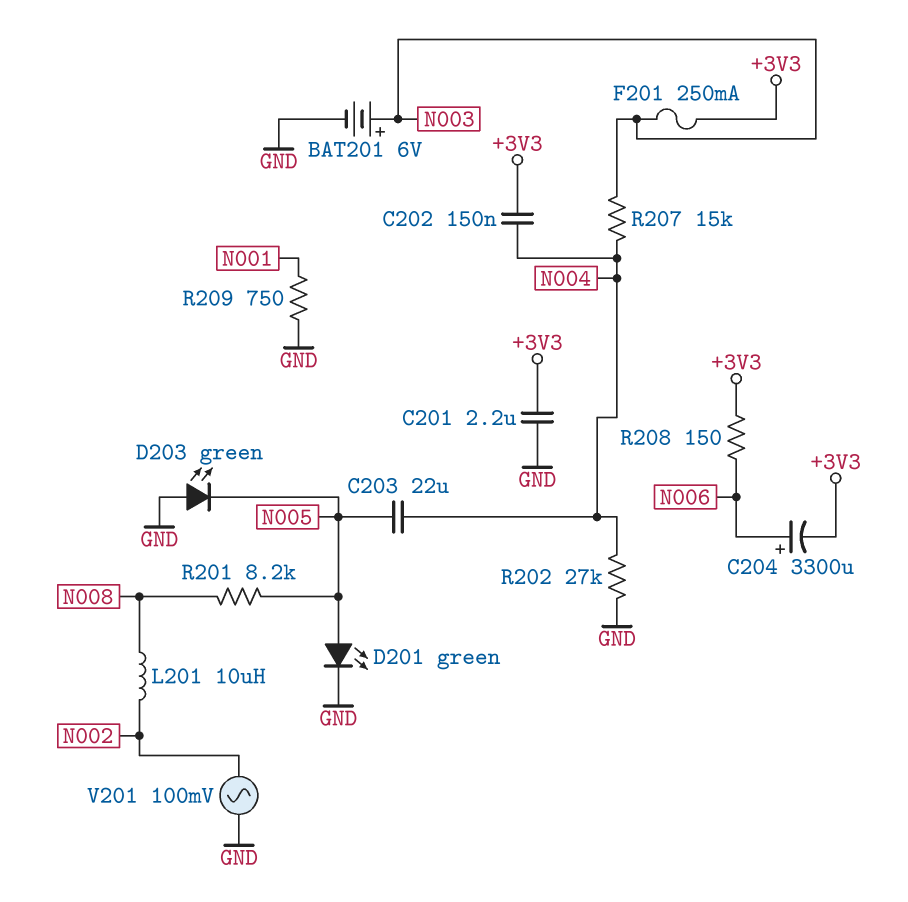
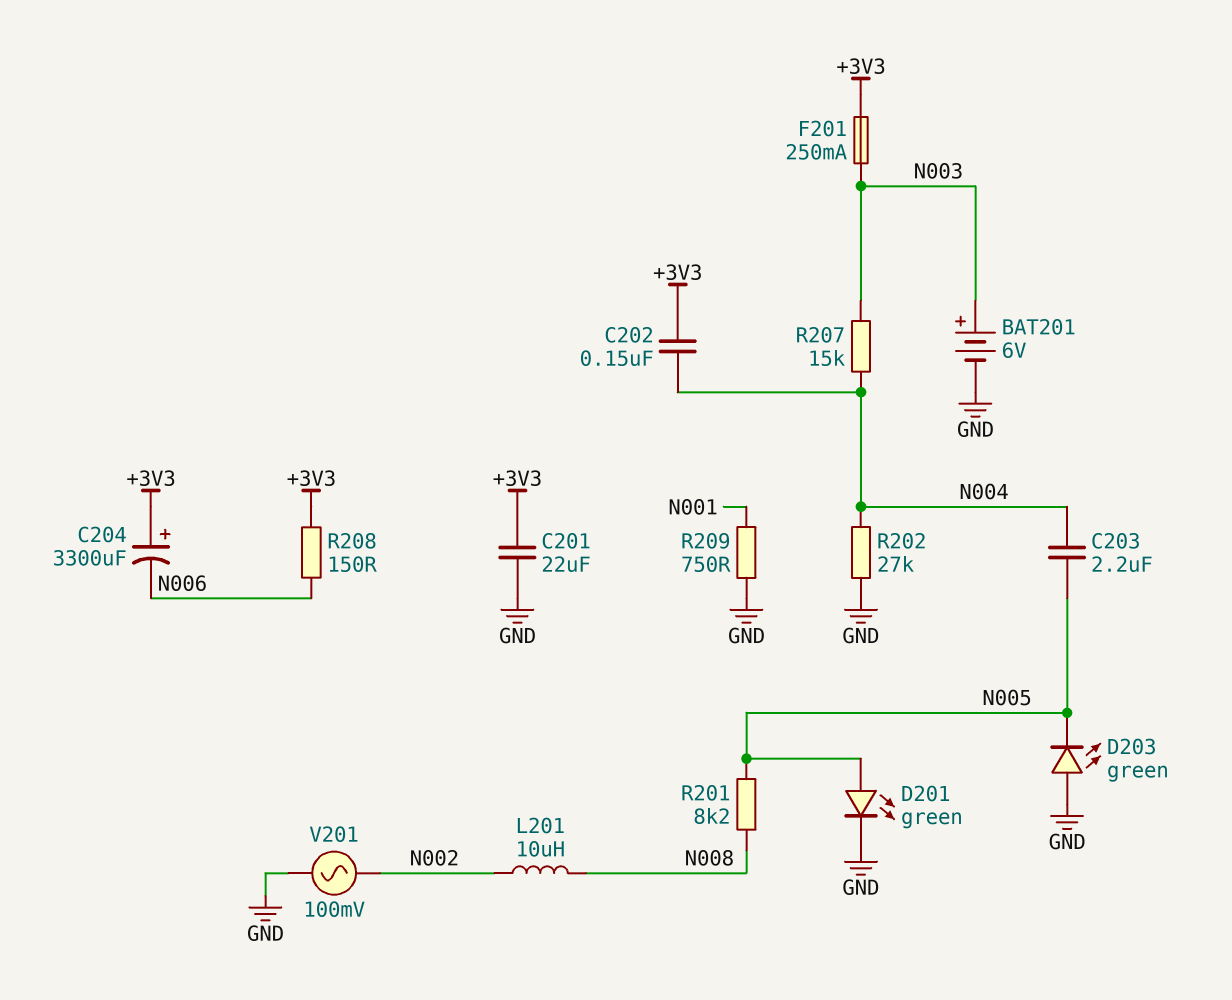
C201: 2.2uF (+3V3, GND) -> 22uF (+3V3, GND)
C203: 22uF (N004, N005) -> 2.2uF (N004, N005)
C204: 3300uF (plus N006, minus +3V3) -> 3300uF (plus +3V3, minus N006)

